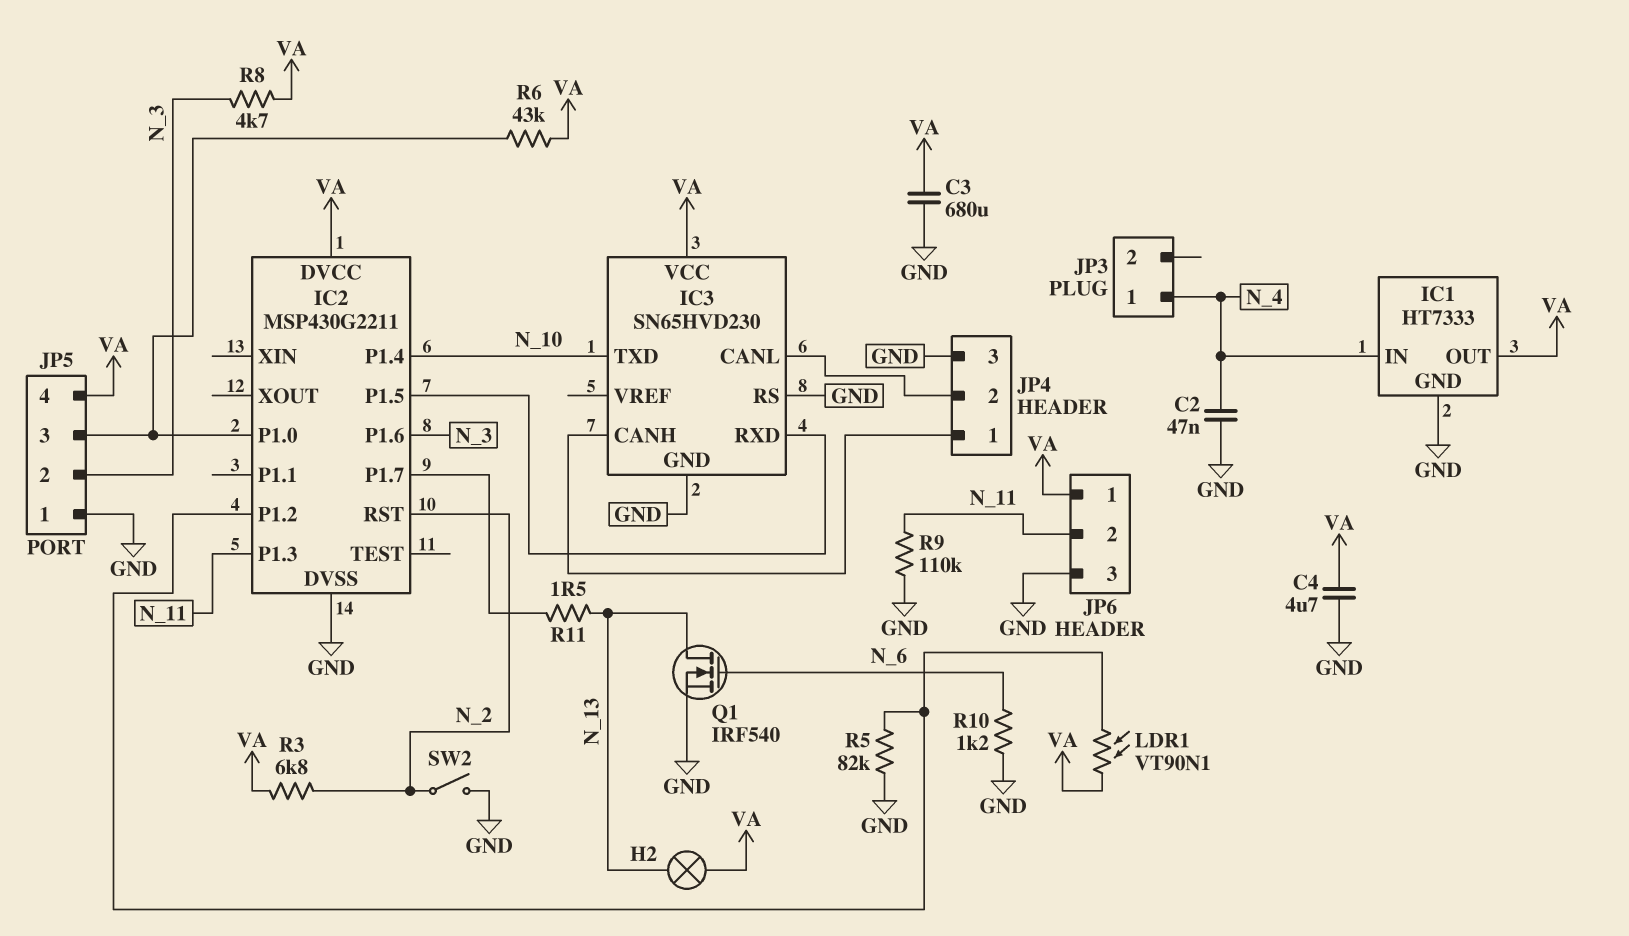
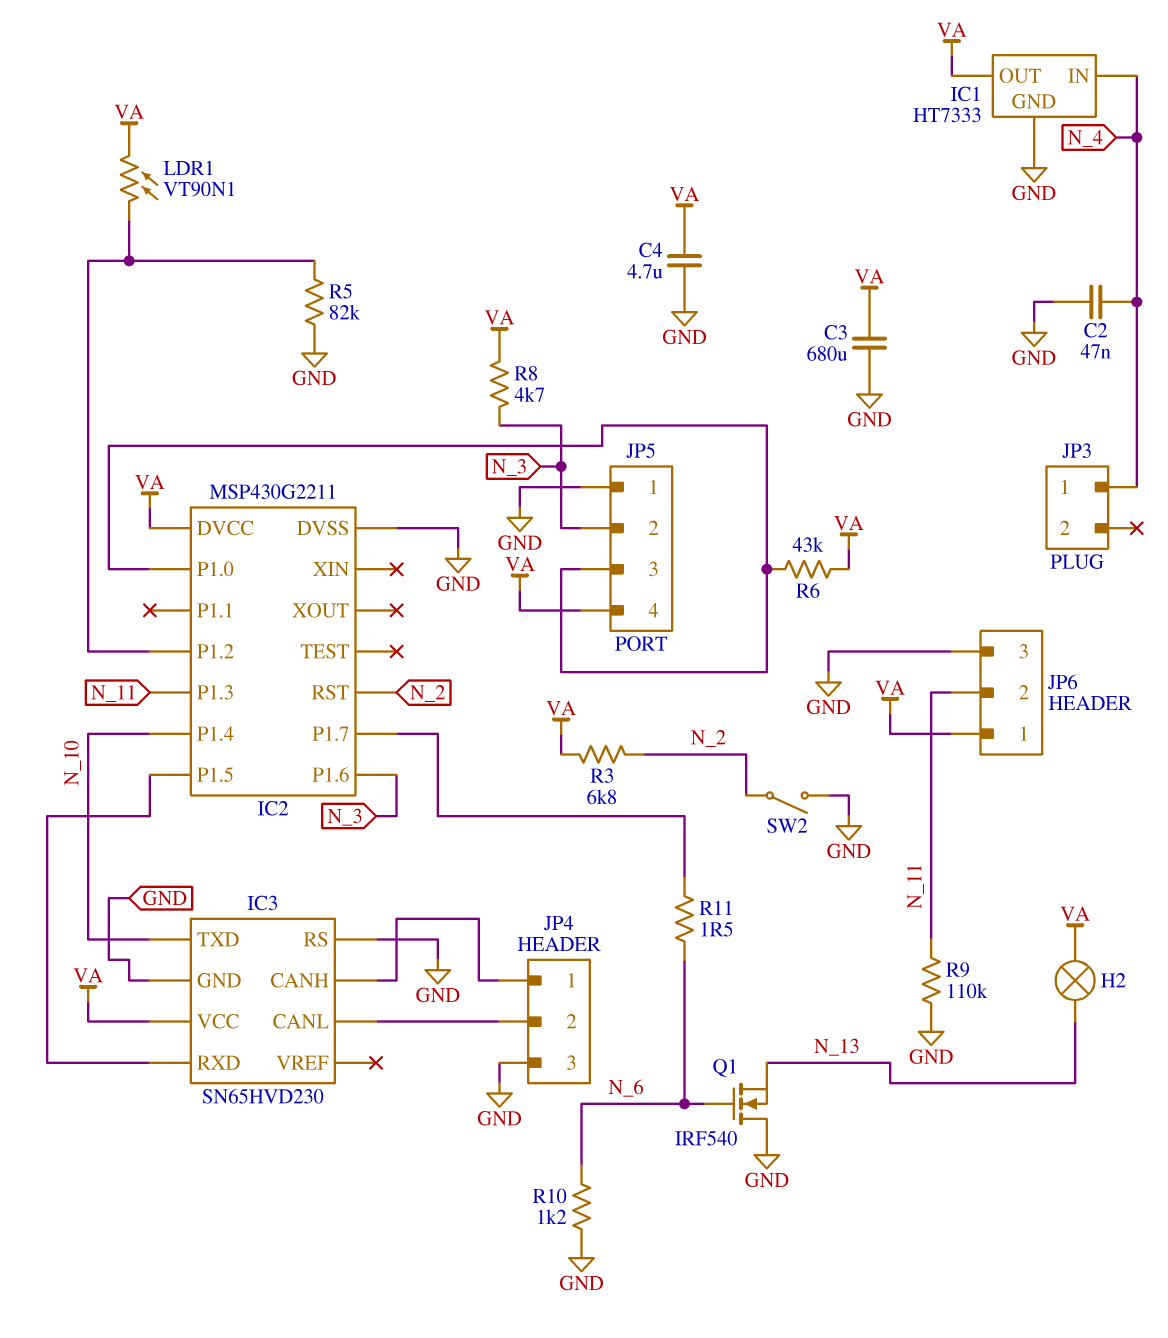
Q1: NMOS IRF540 (G N_6, D N_13, S GND) -> NMOS IRF540 (G N_6, D GND, S N_13)
R11: 1.5 (IC2/P1.7, N_13) -> 1.5 (IC2/P1.7, N_6)

